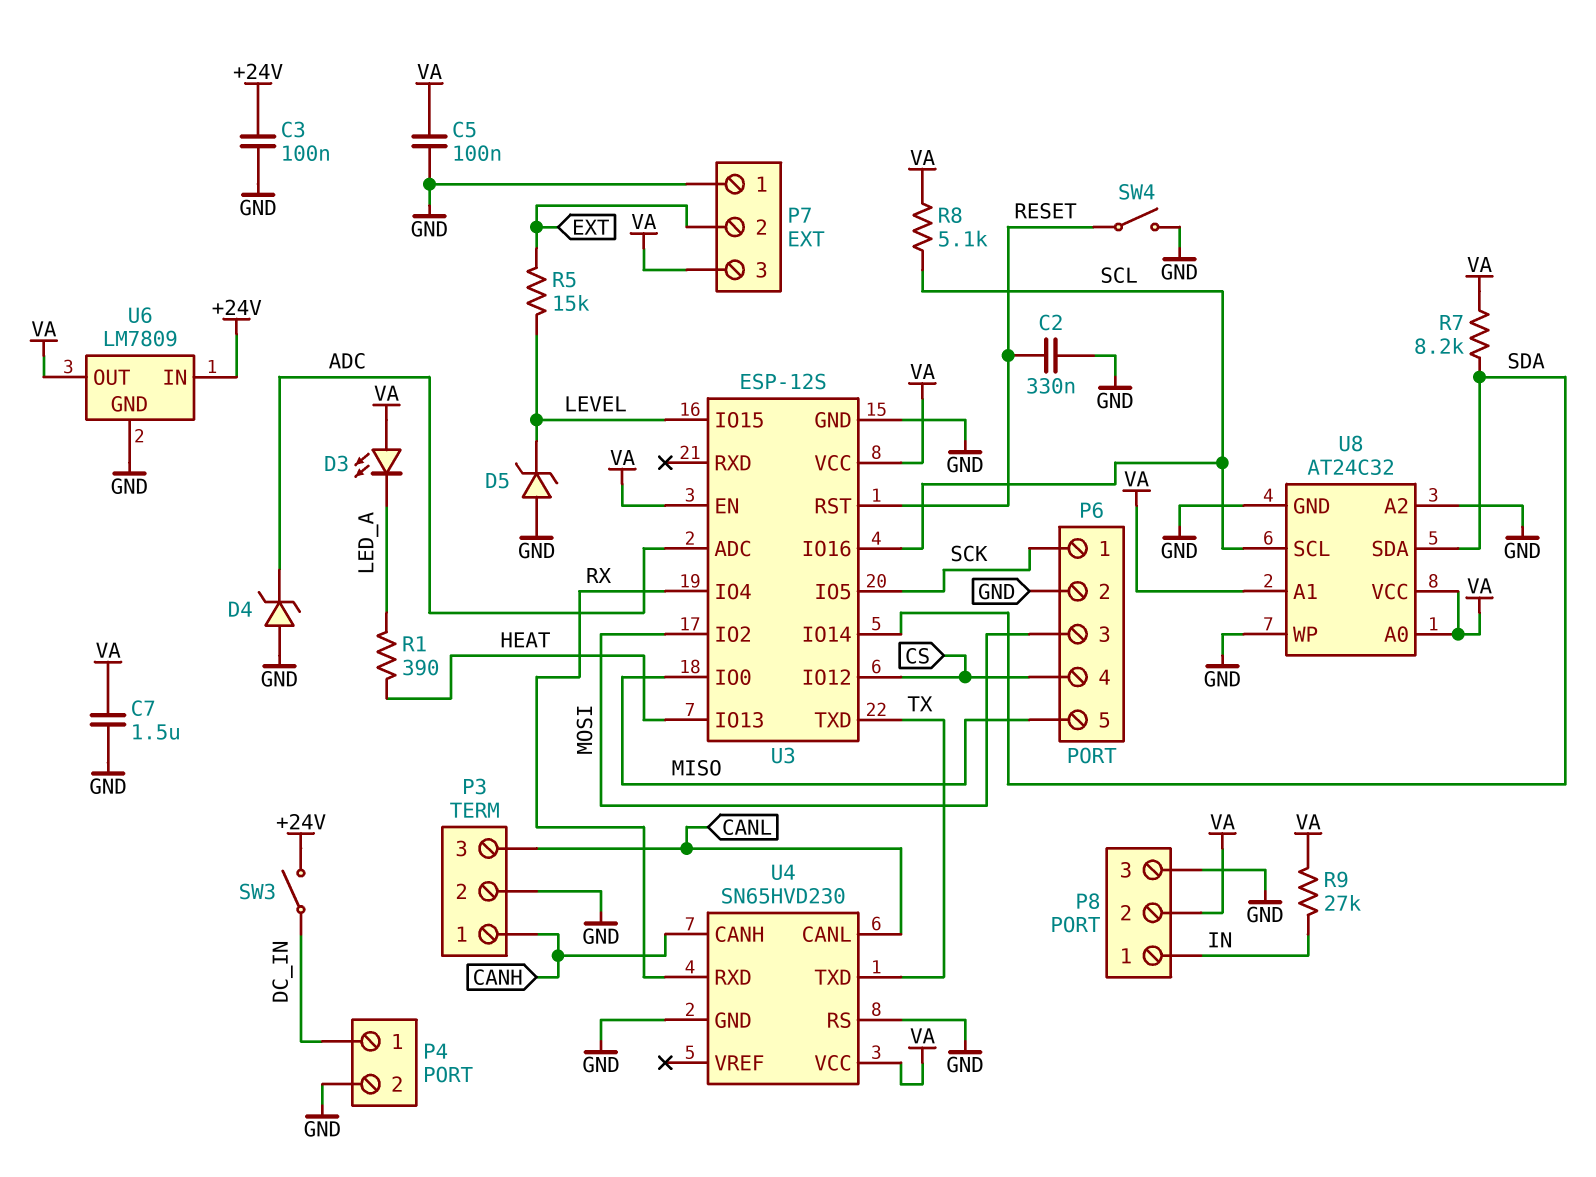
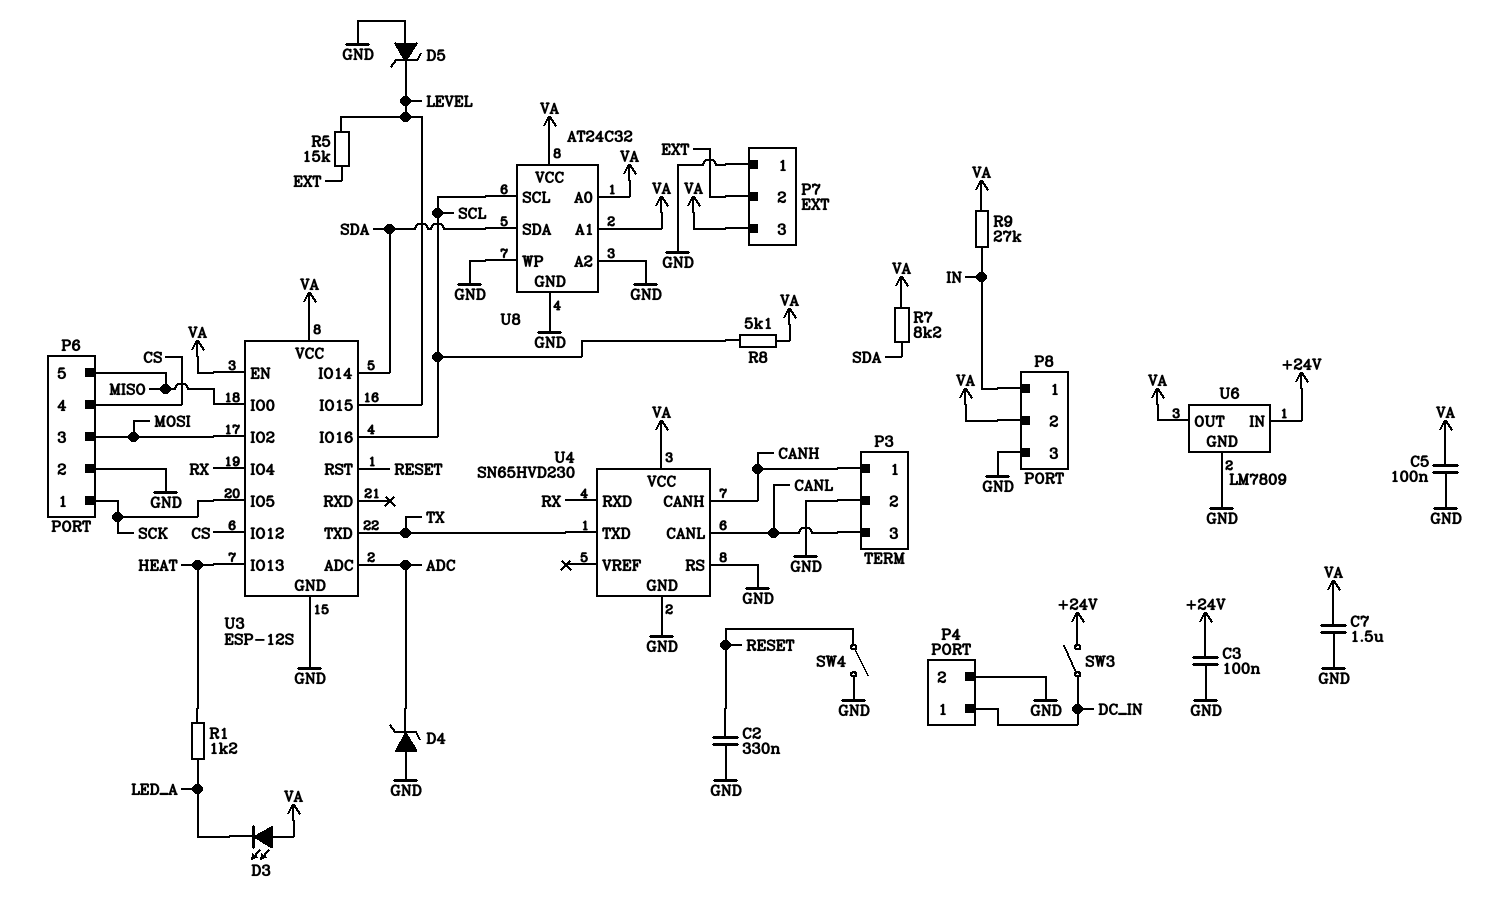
R1: 390 (HEAT, LED_A) -> 1.2k (HEAT, LED_A)

